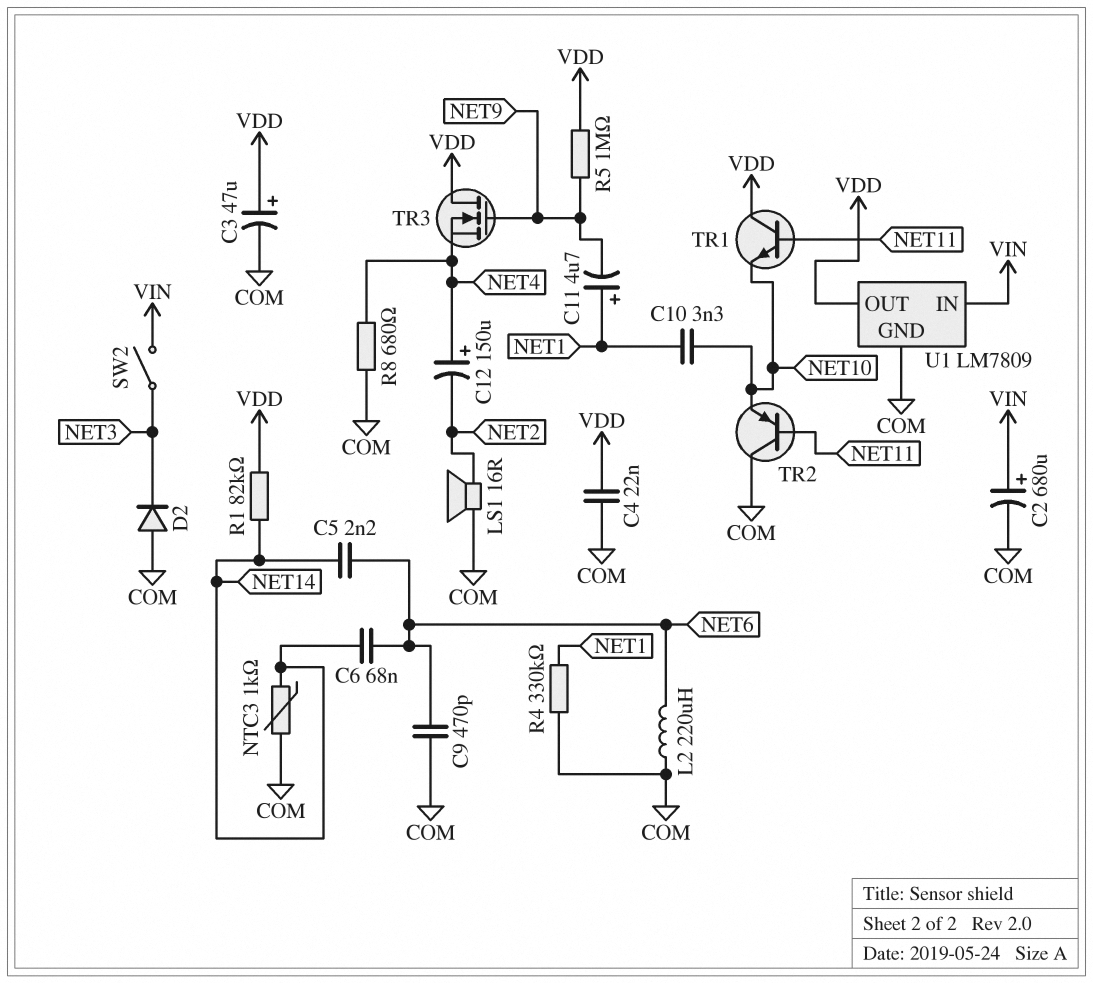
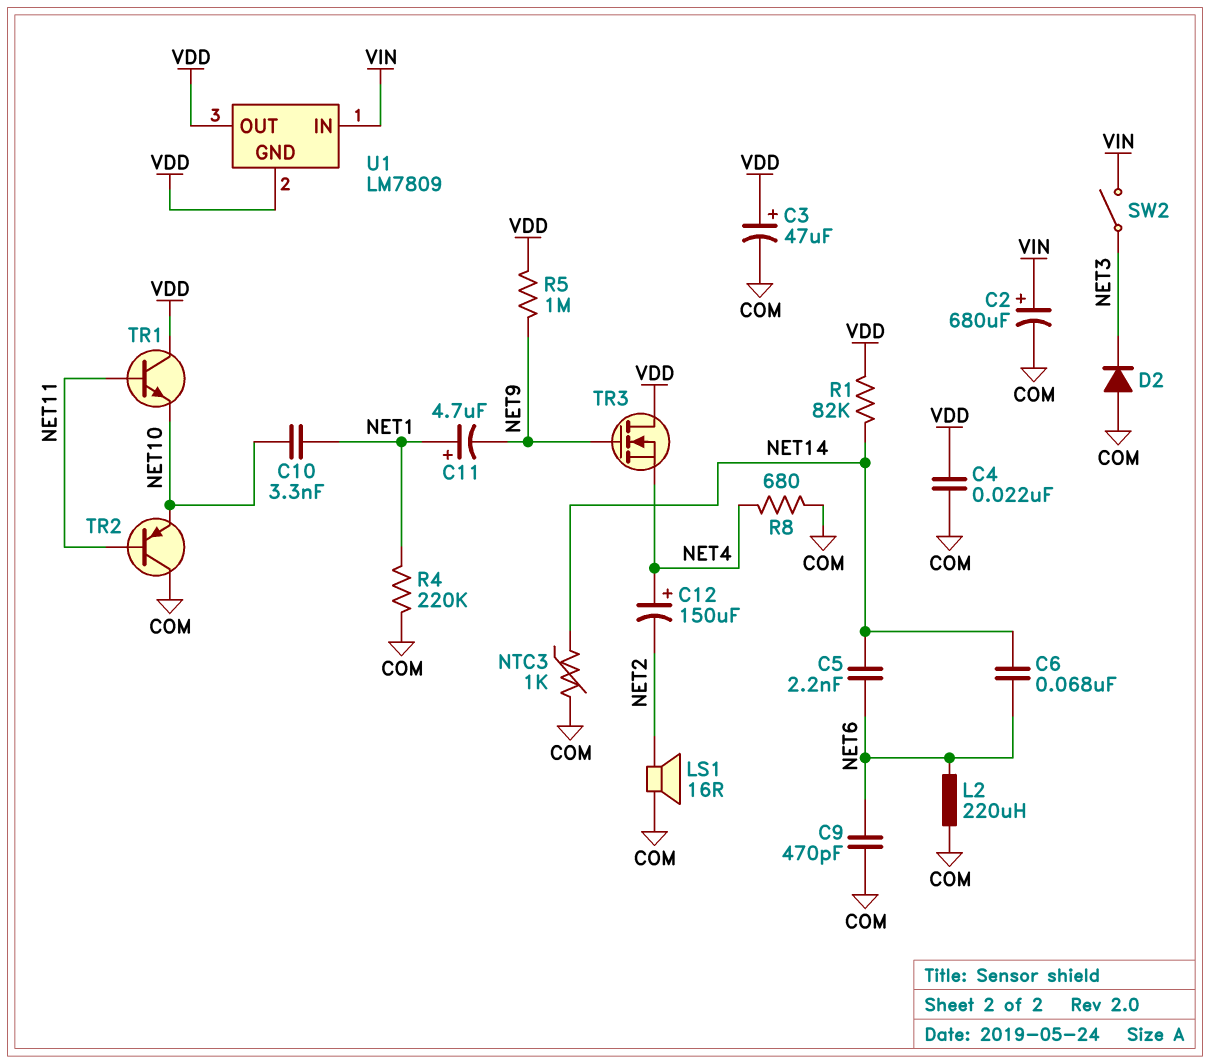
R4: 330k (COM, NET1) -> 220k (COM, NET1)
U1 pin GND: COM -> VDD

